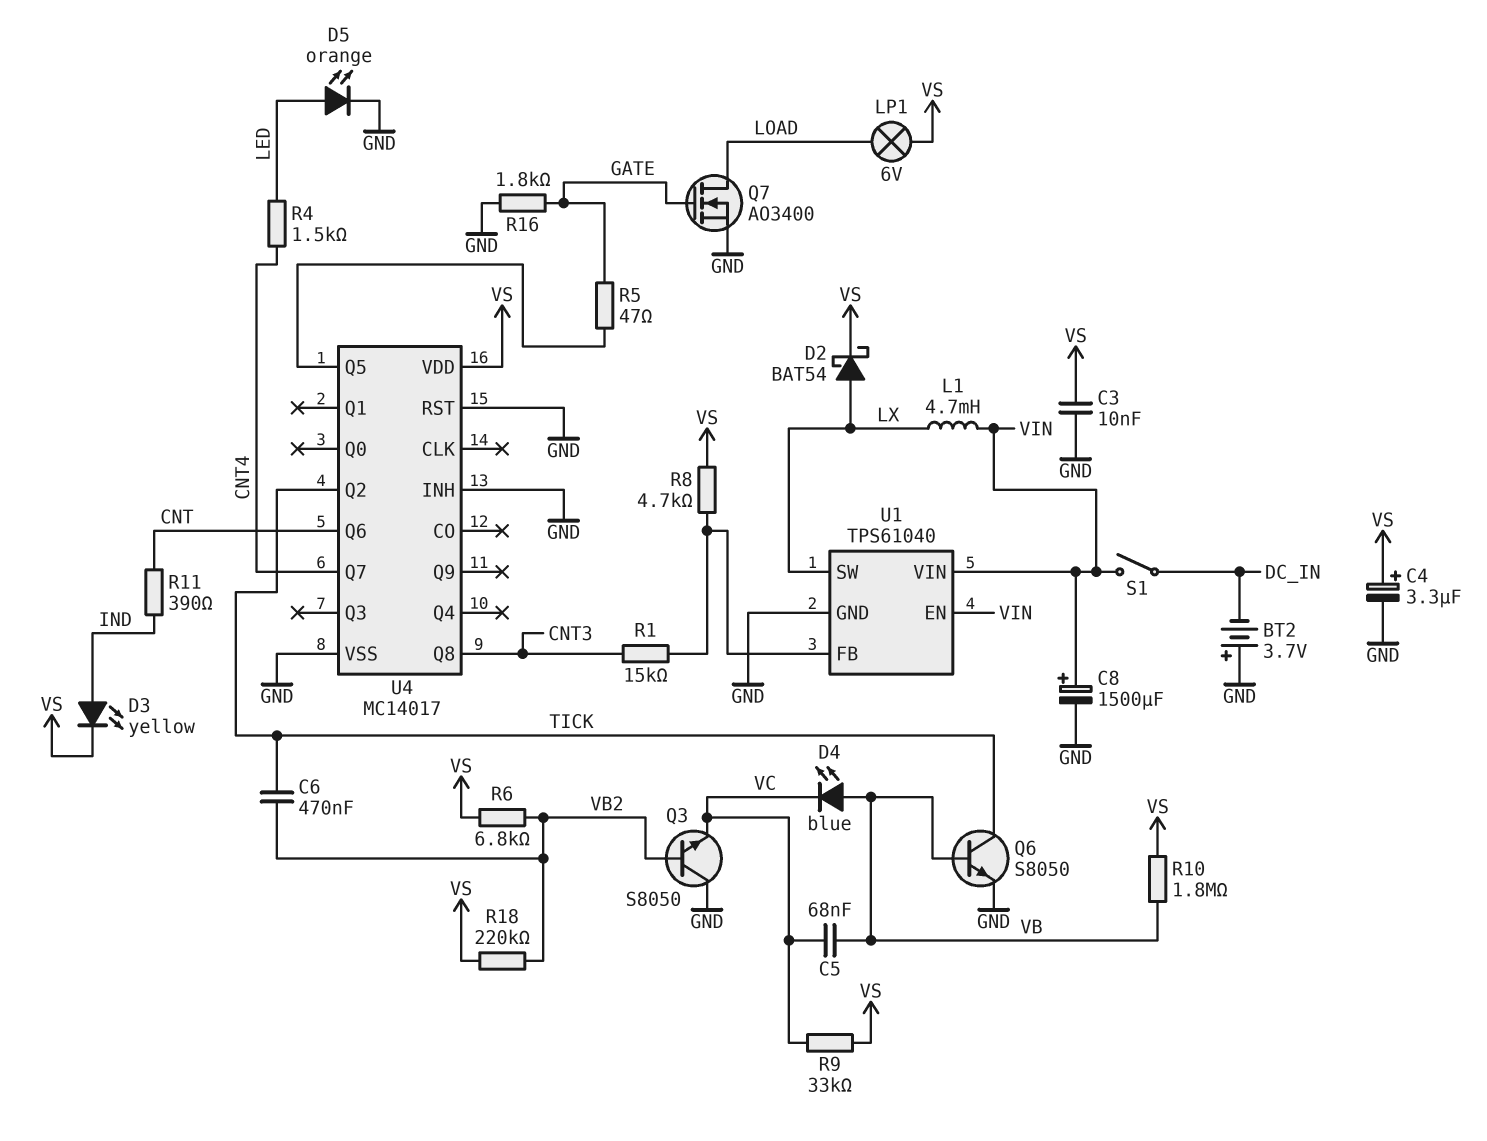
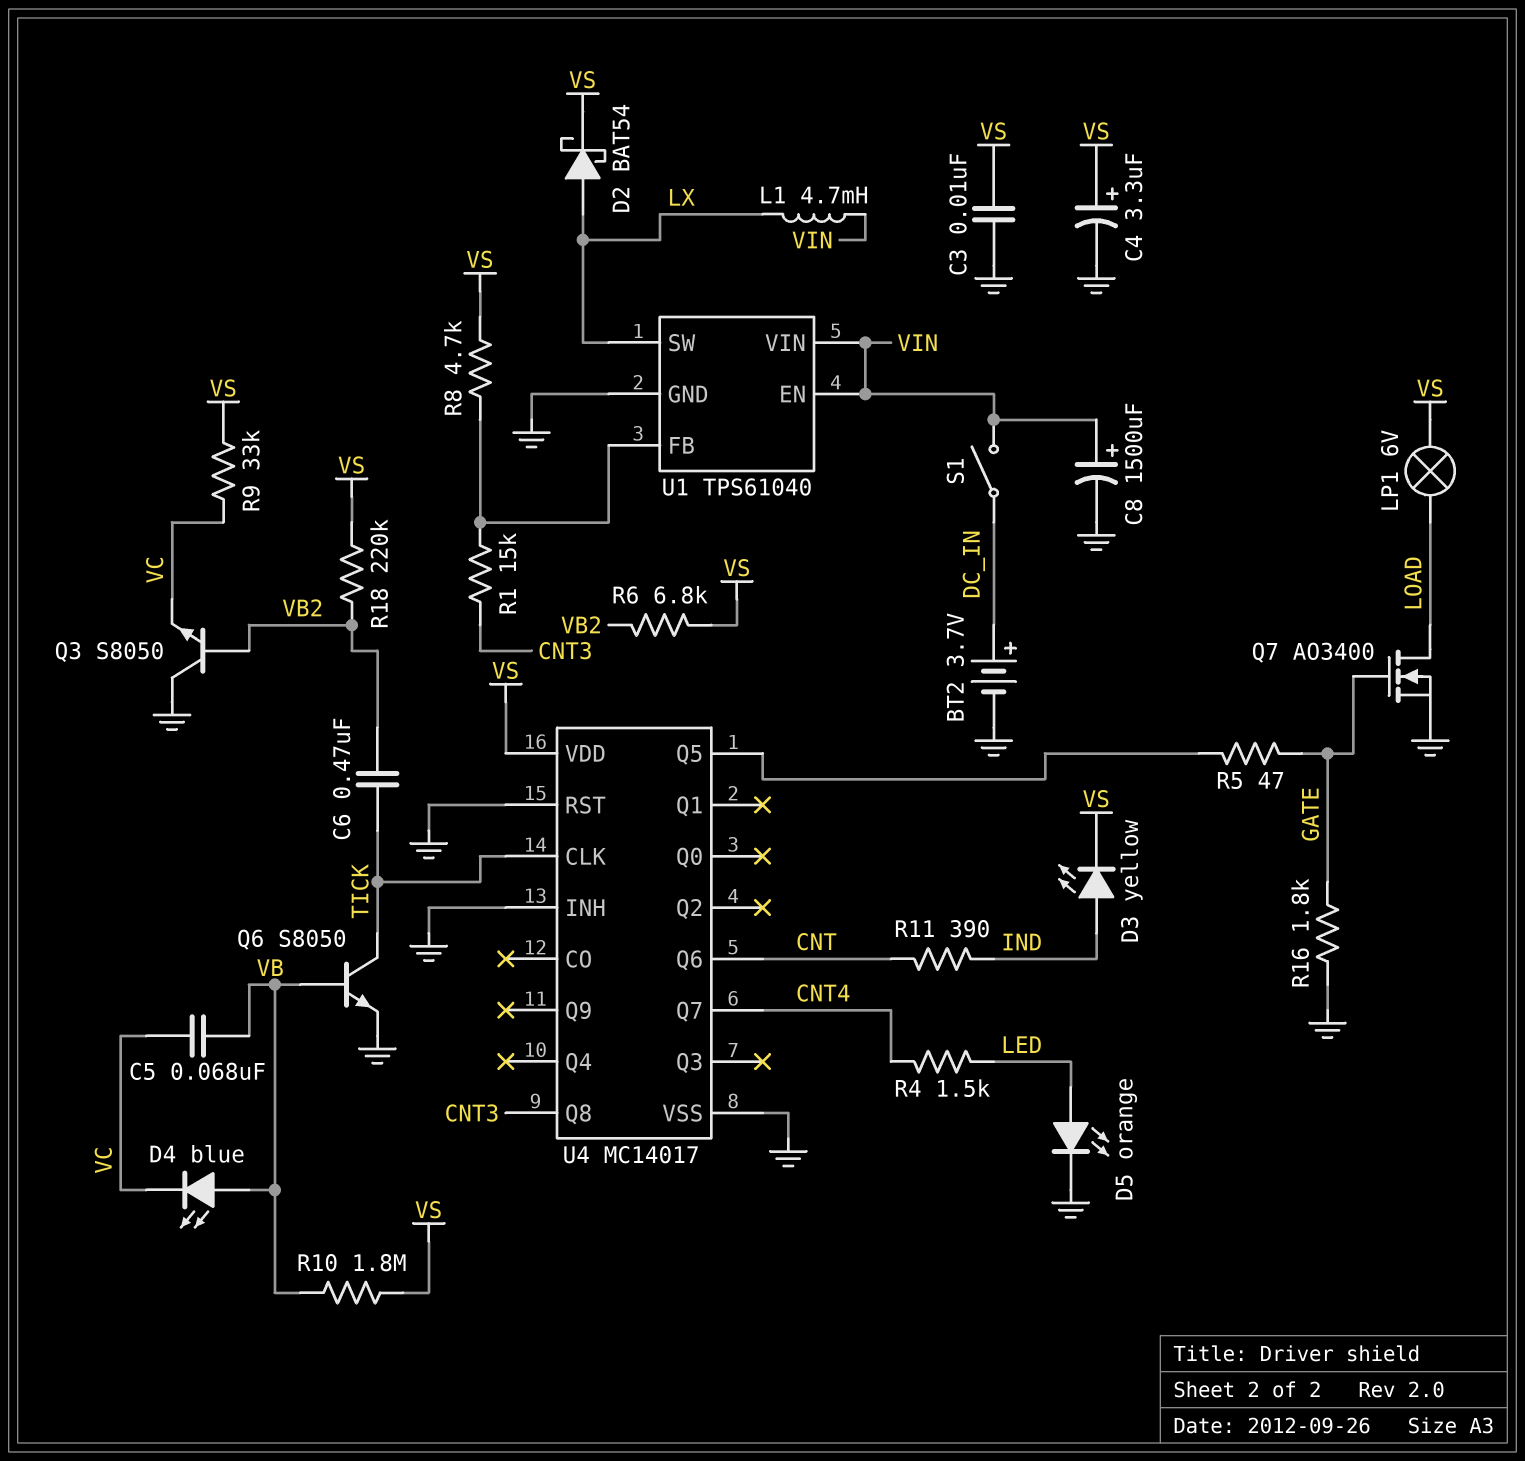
BT2: 3.7V (plus GND, minus DC_IN) -> 3.7V (plus DC_IN, minus GND)
U4 pin CLK: none -> TICK
U4 pin Q2: TICK -> none

